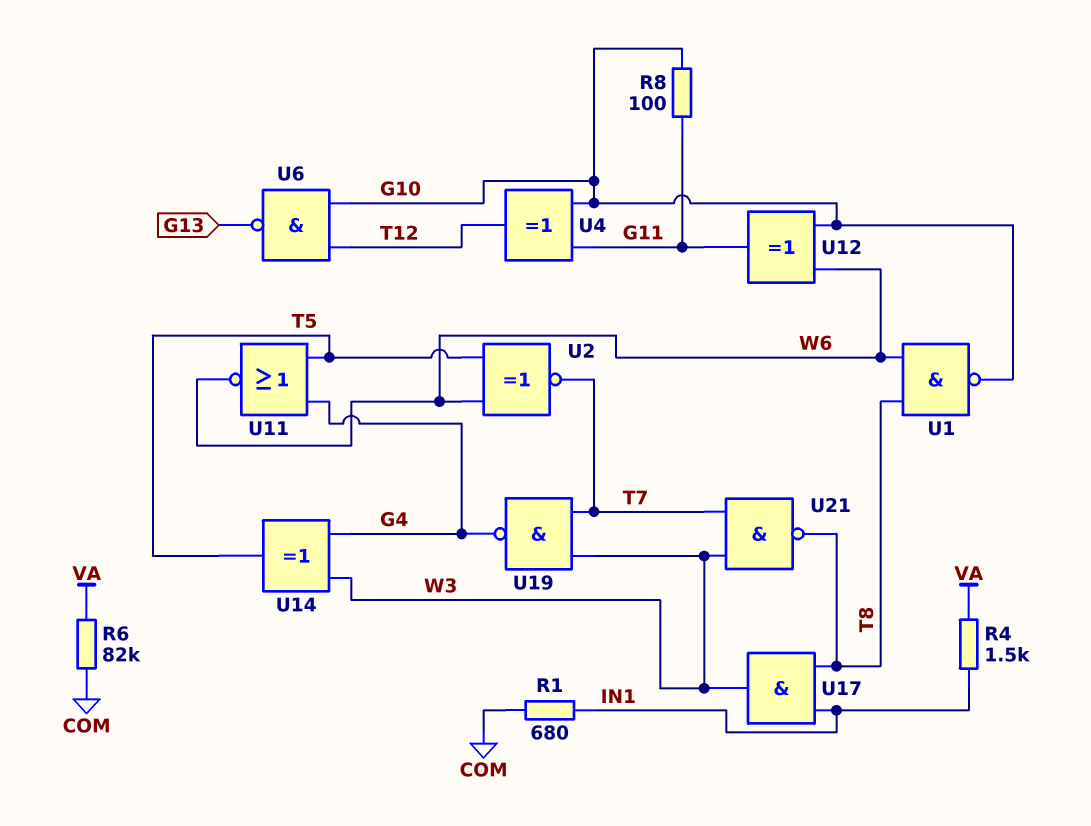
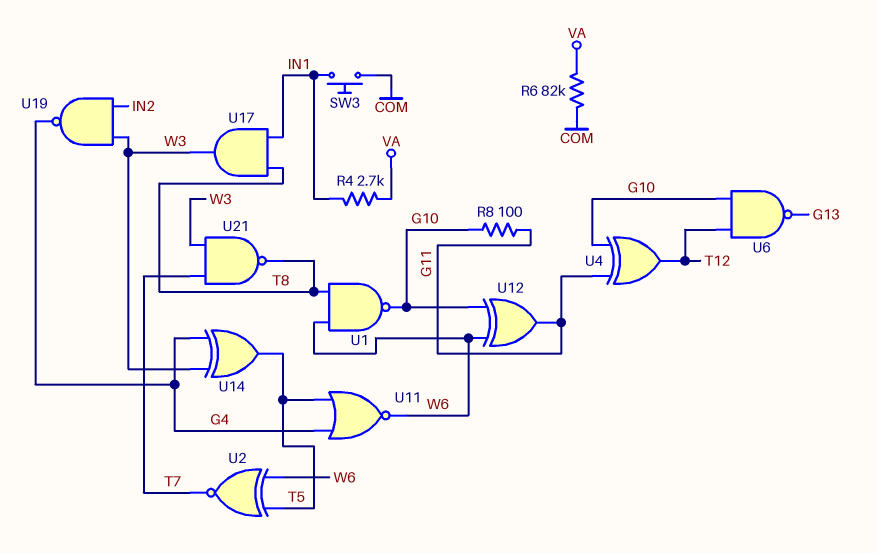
R1: 680 (COM, IN1) -> none
R4: 1.5k (IN1, VA) -> 2.7k (IN1, VA)
SW3: none -> button (COM, IN1)
U19: NAND (in T7, in W3, out G4) -> NAND (in IN2, in W3, out G4)

